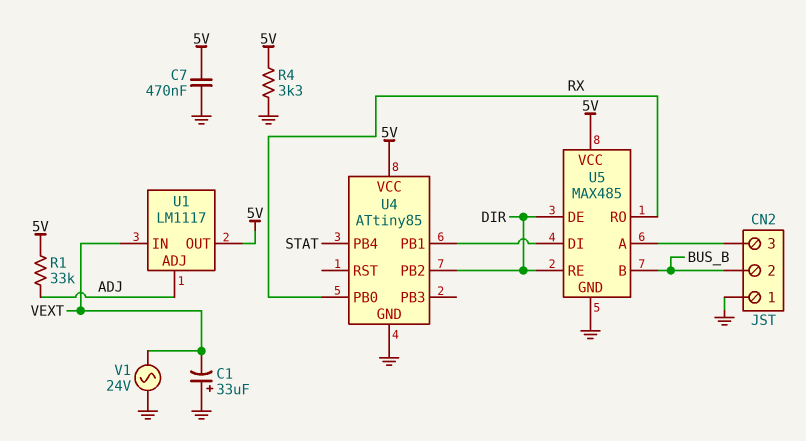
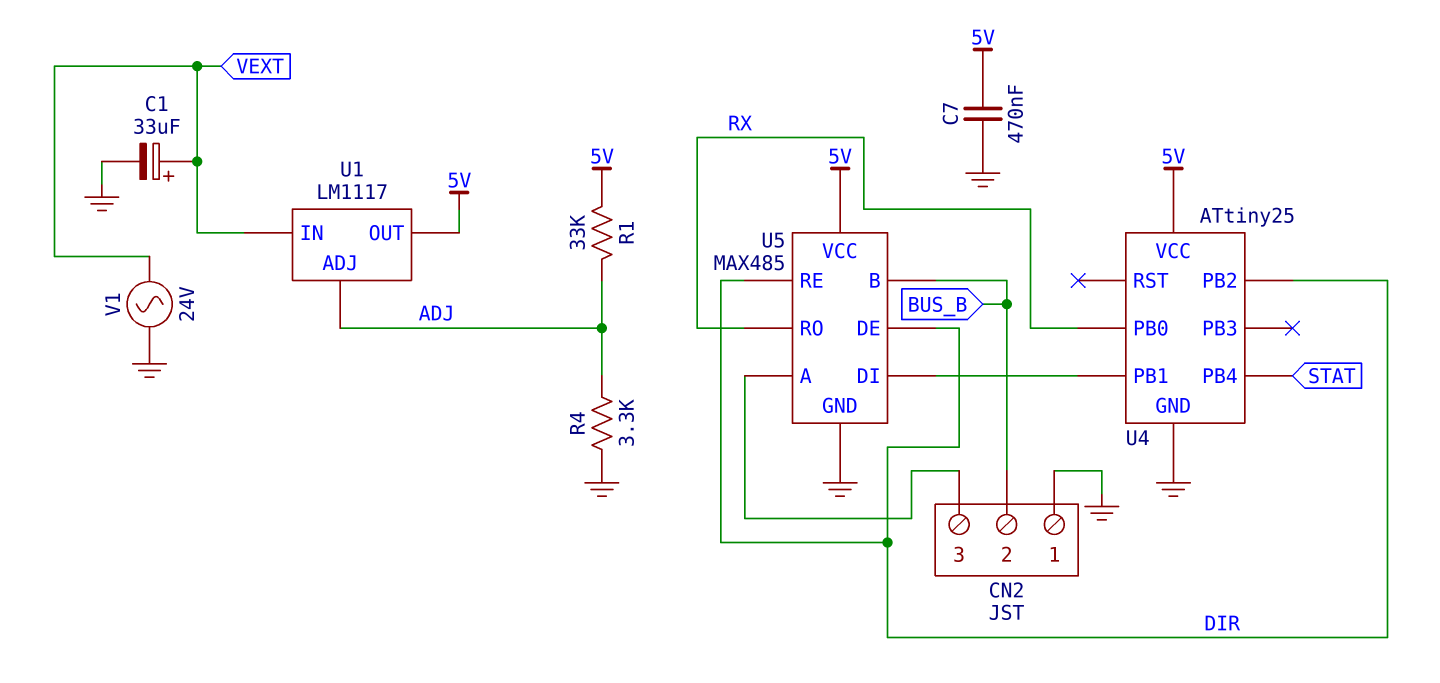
C1: 33uF (plus GND, minus VEXT) -> 33uF (plus VEXT, minus GND)
R4: 3.3k (5V, GND) -> 3.3k (ADJ, GND)
U4: ATtiny85 -> ATtiny25

